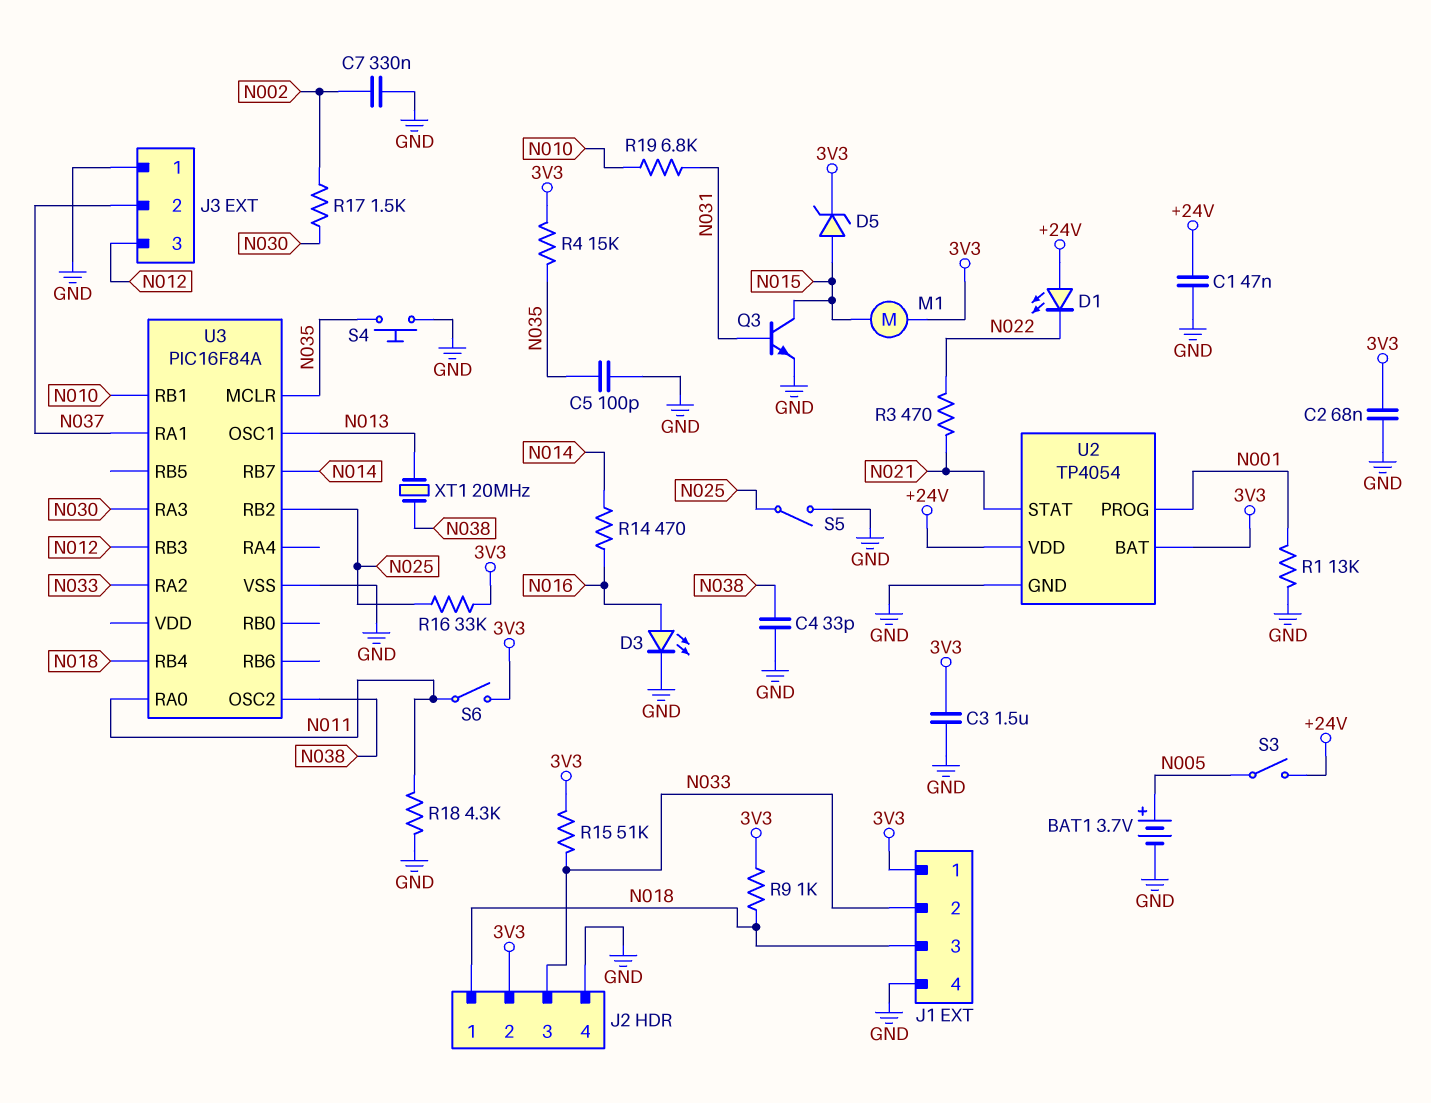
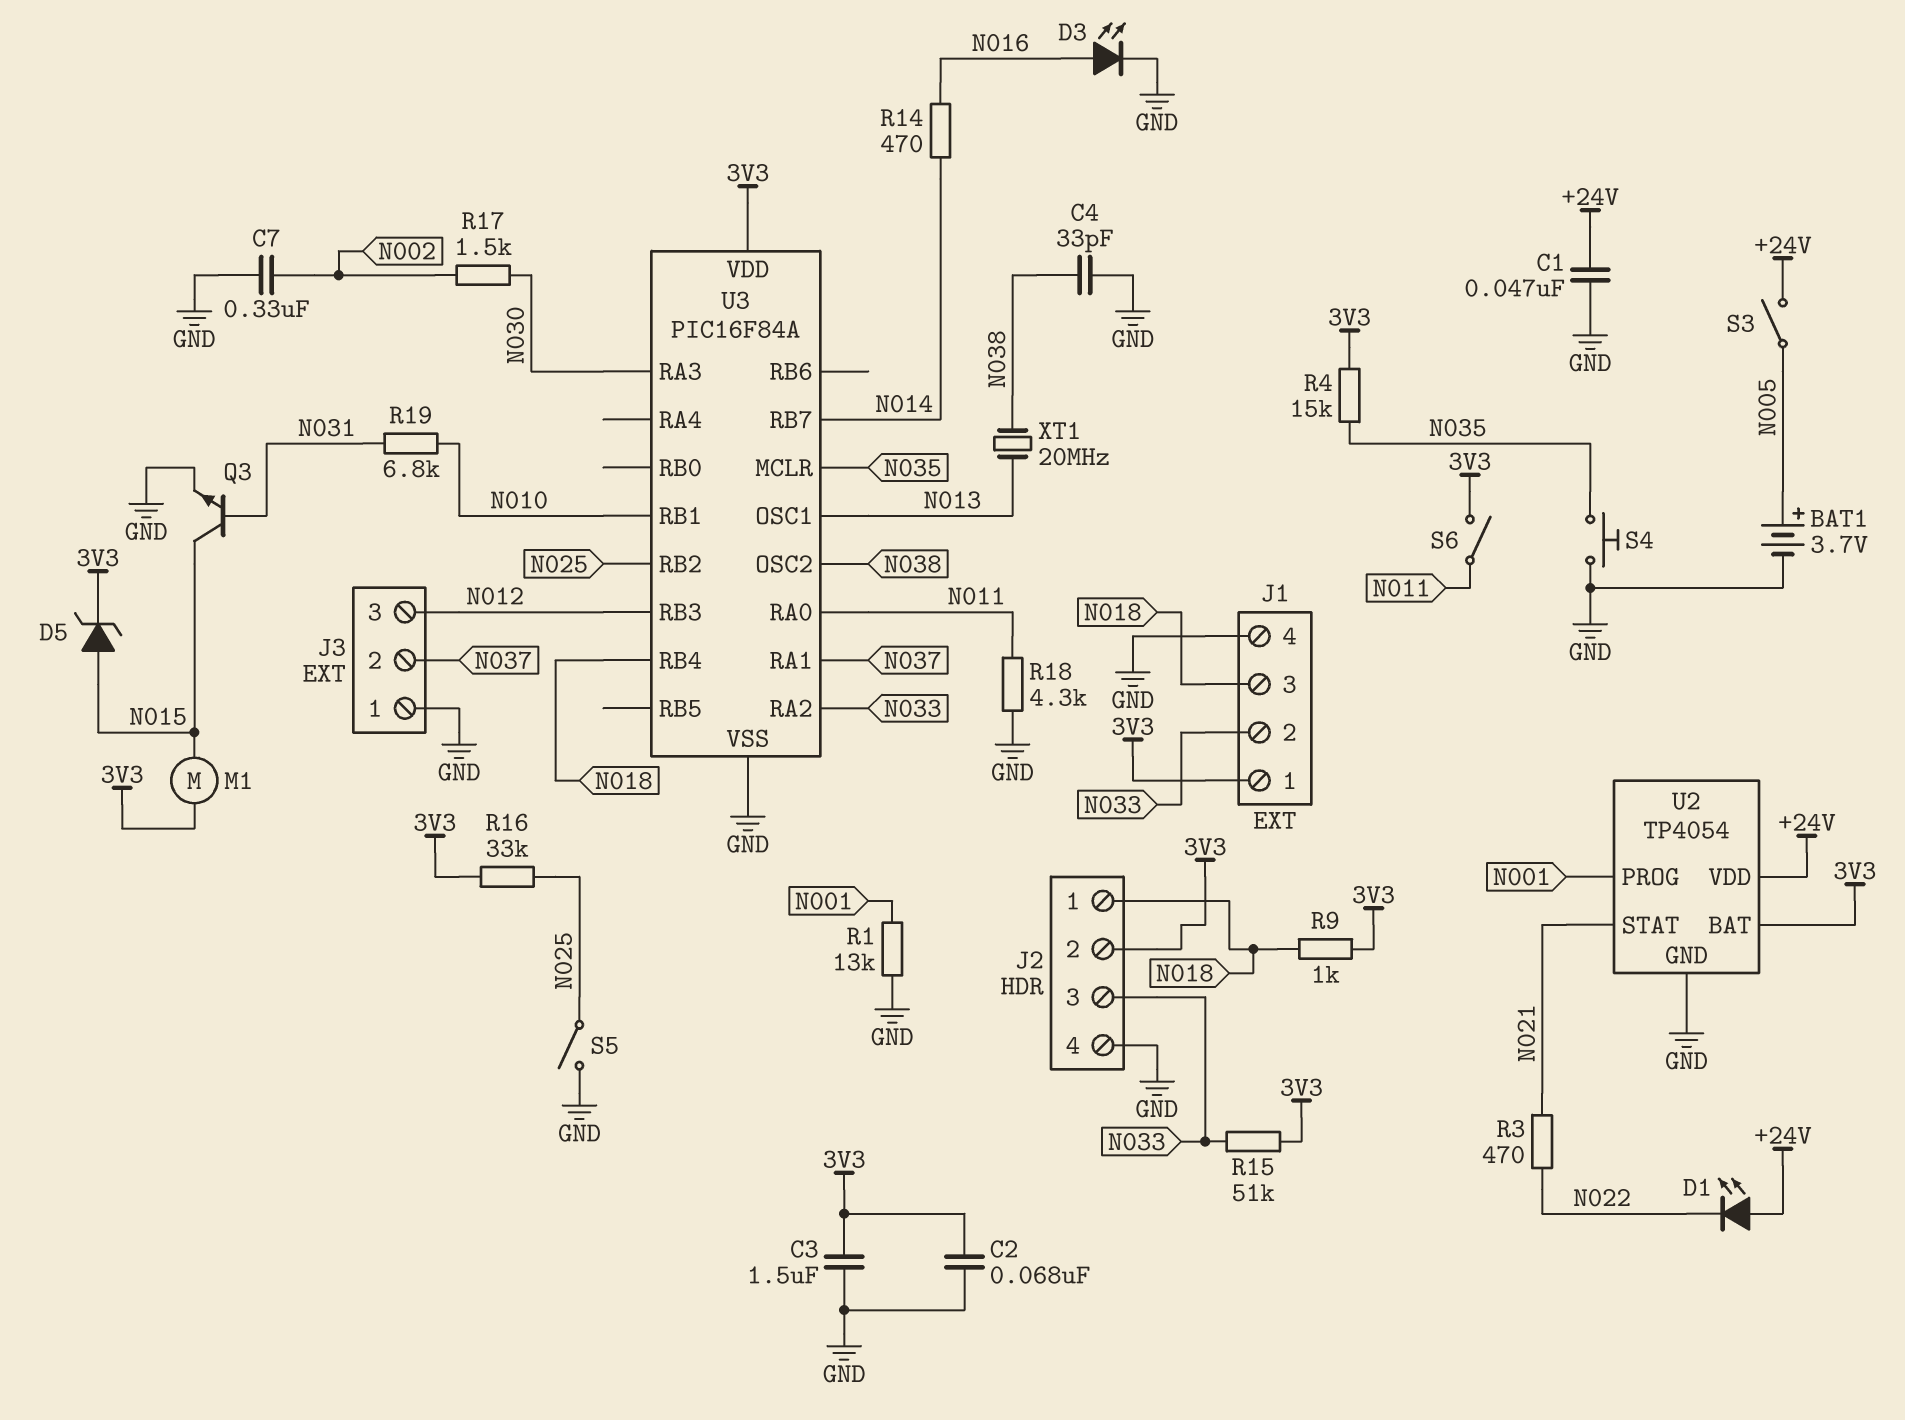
C5: 100pF (GND, N035) -> none
U3 pin VDD: none -> 3V3

